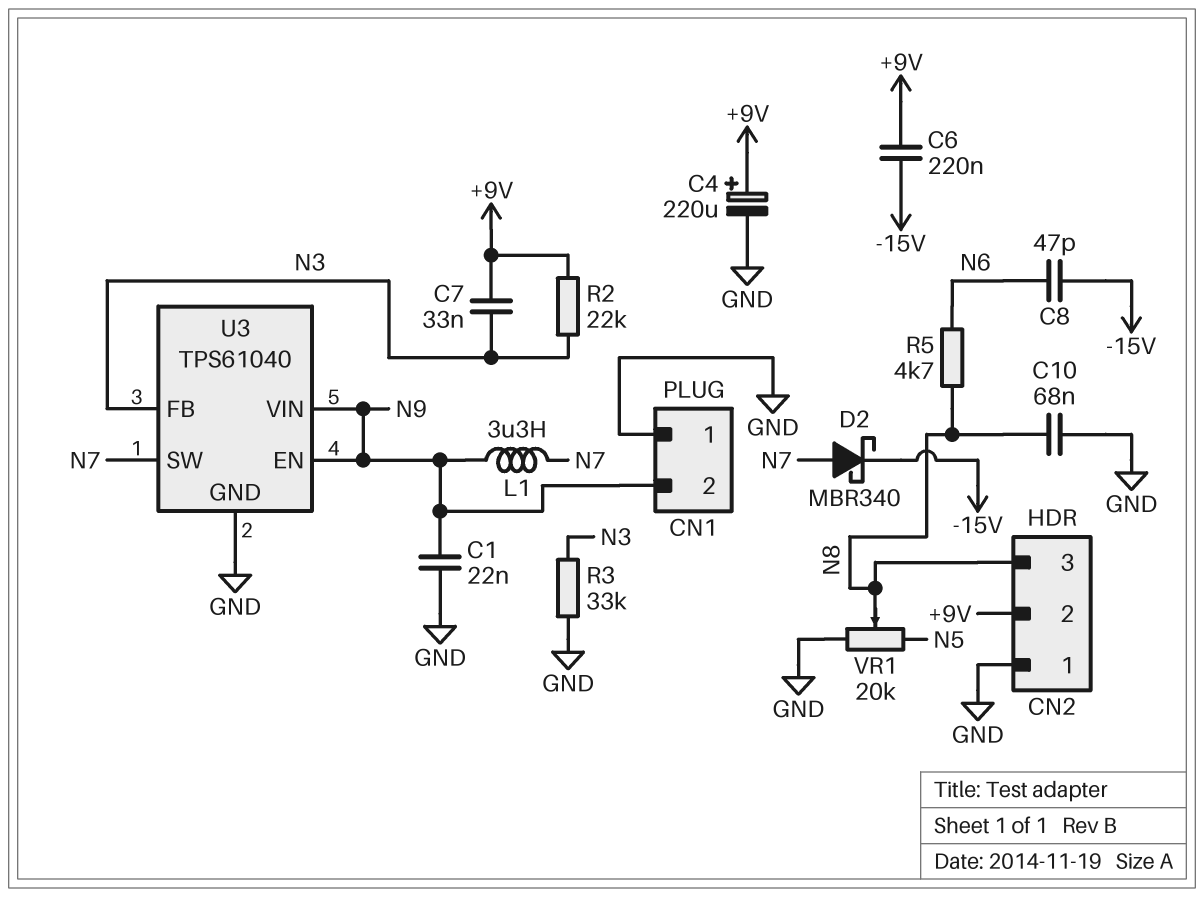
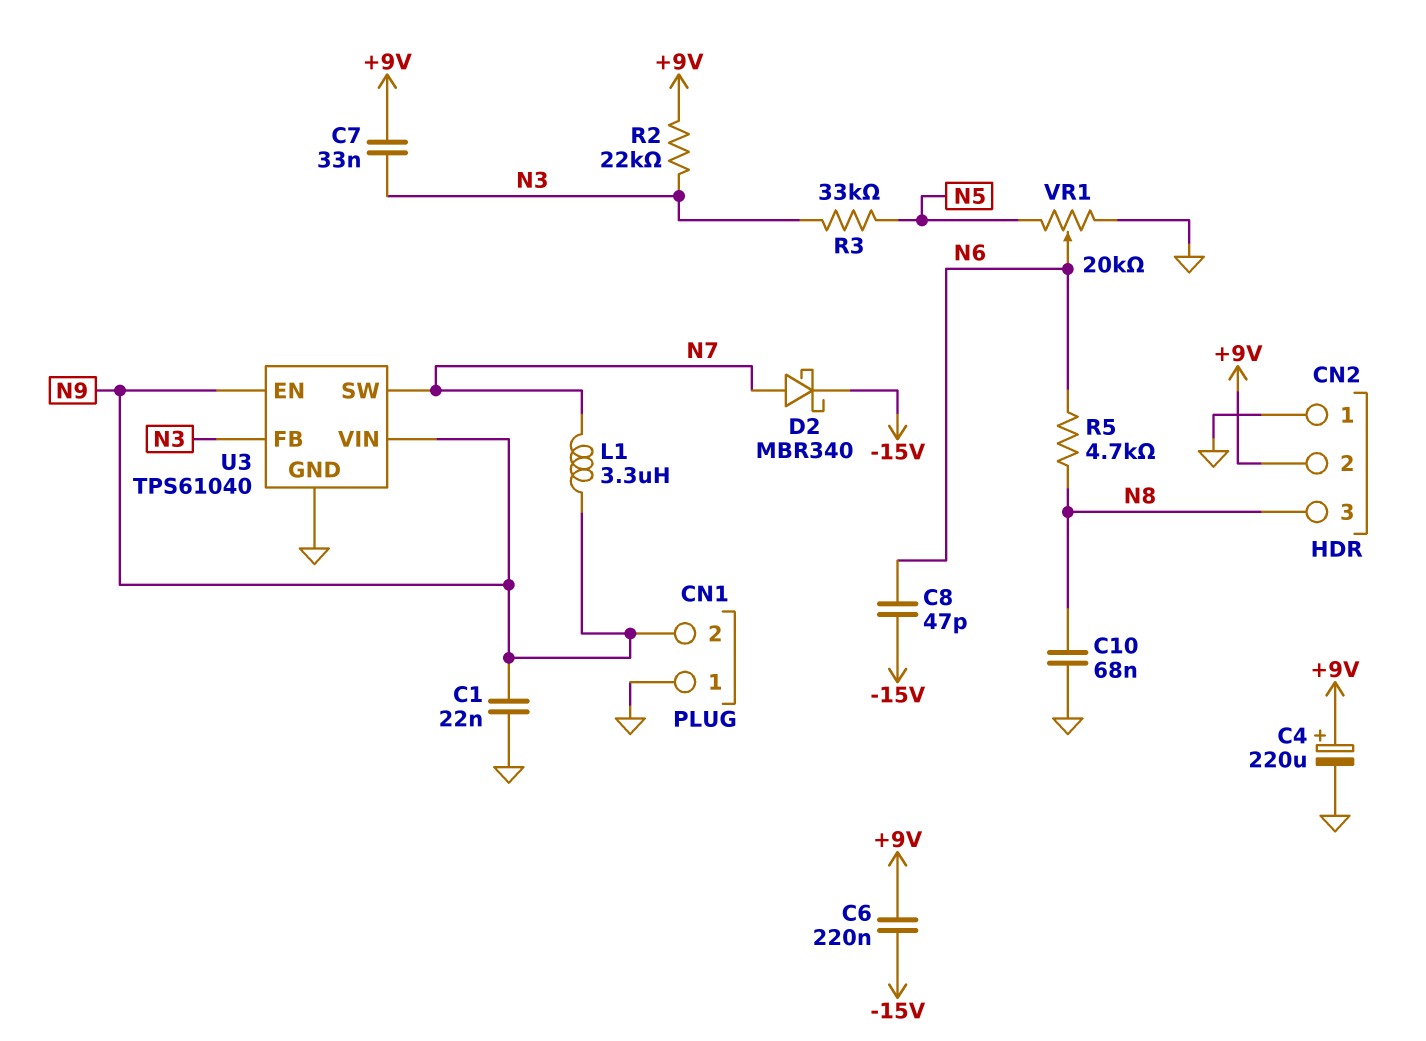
R3: 33k (GND, N3) -> 33k (N3, N5)
VR1: 20k (GND, N5, wiper N8) -> 20k (GND, N5, wiper N6)

